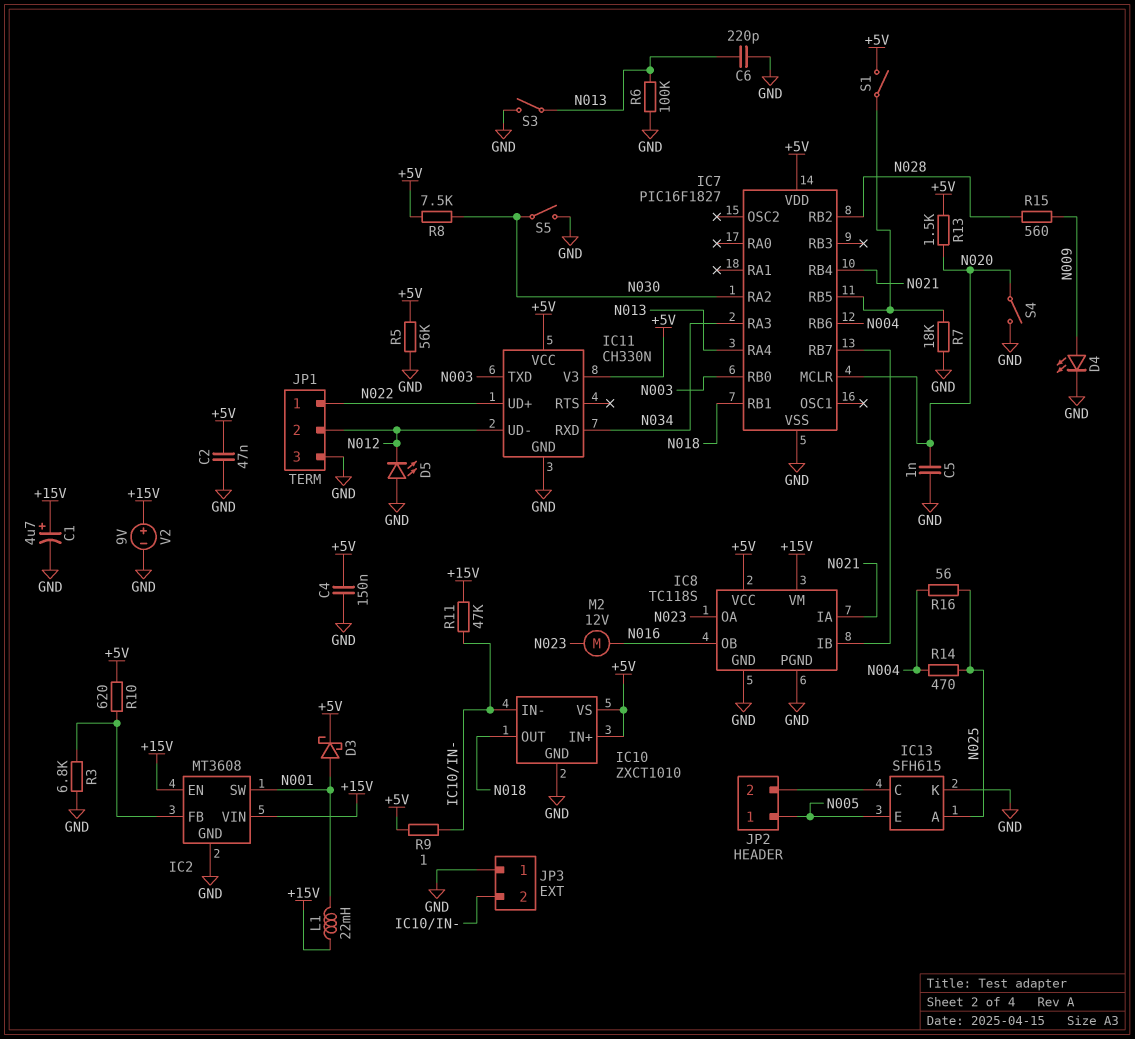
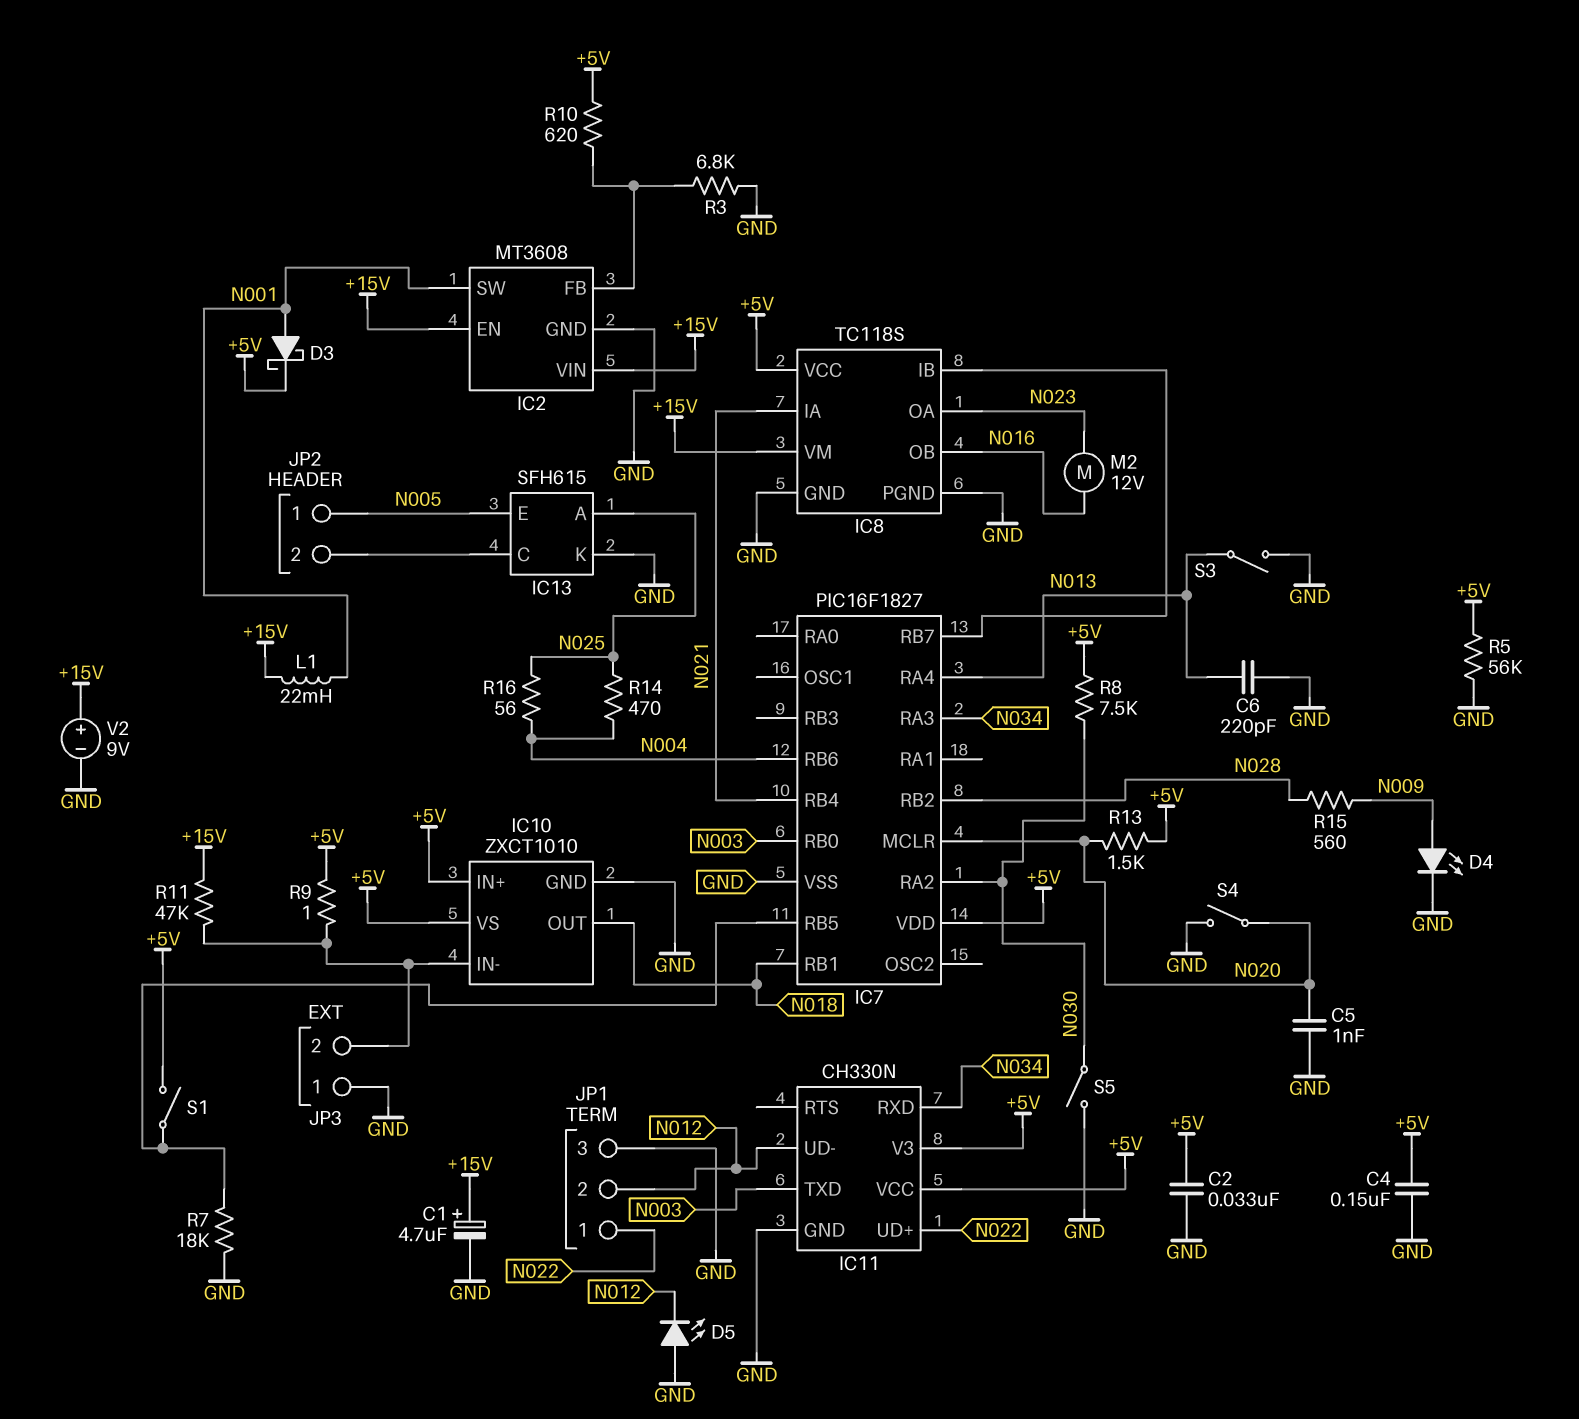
C2: 47nF (+5V, GND) -> 33nF (+5V, GND)
R6: 100k (GND, N013) -> none

